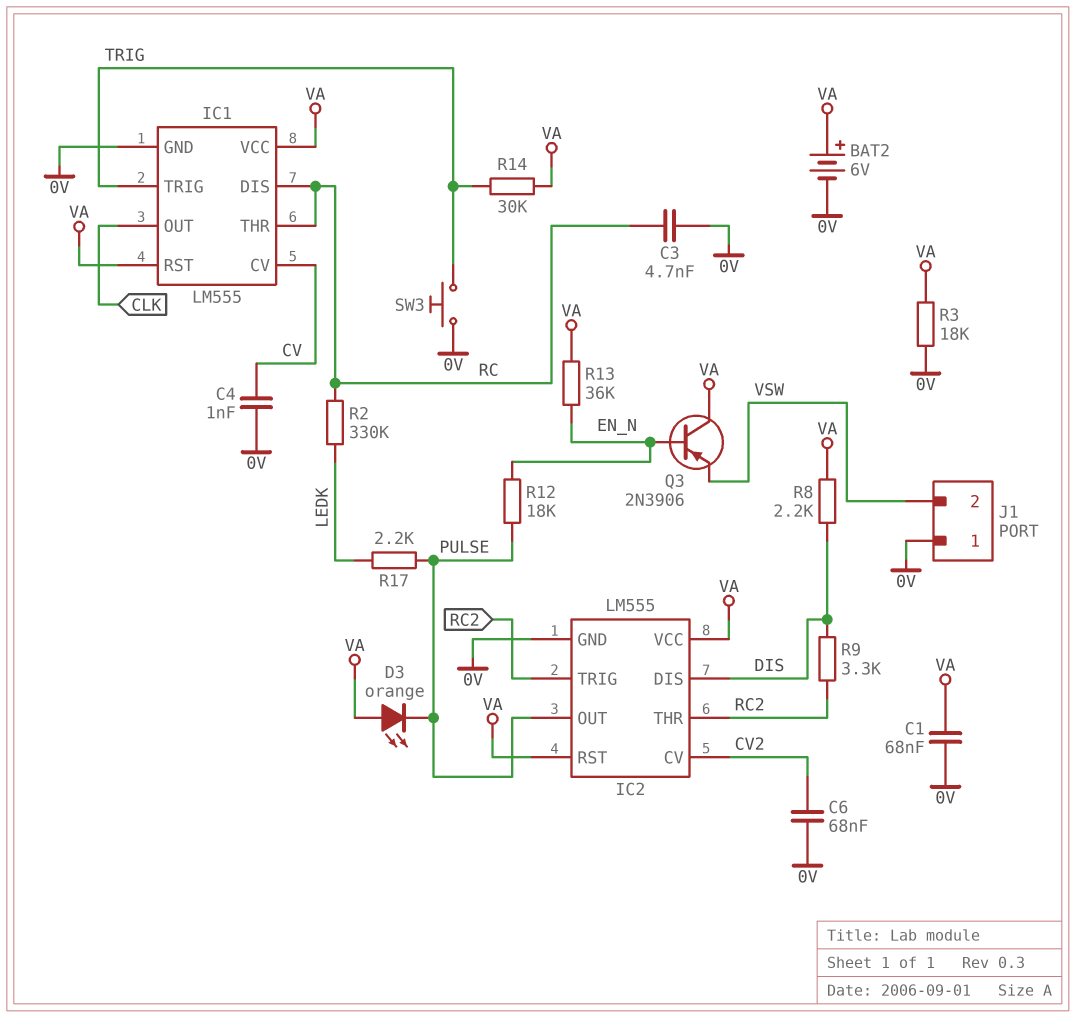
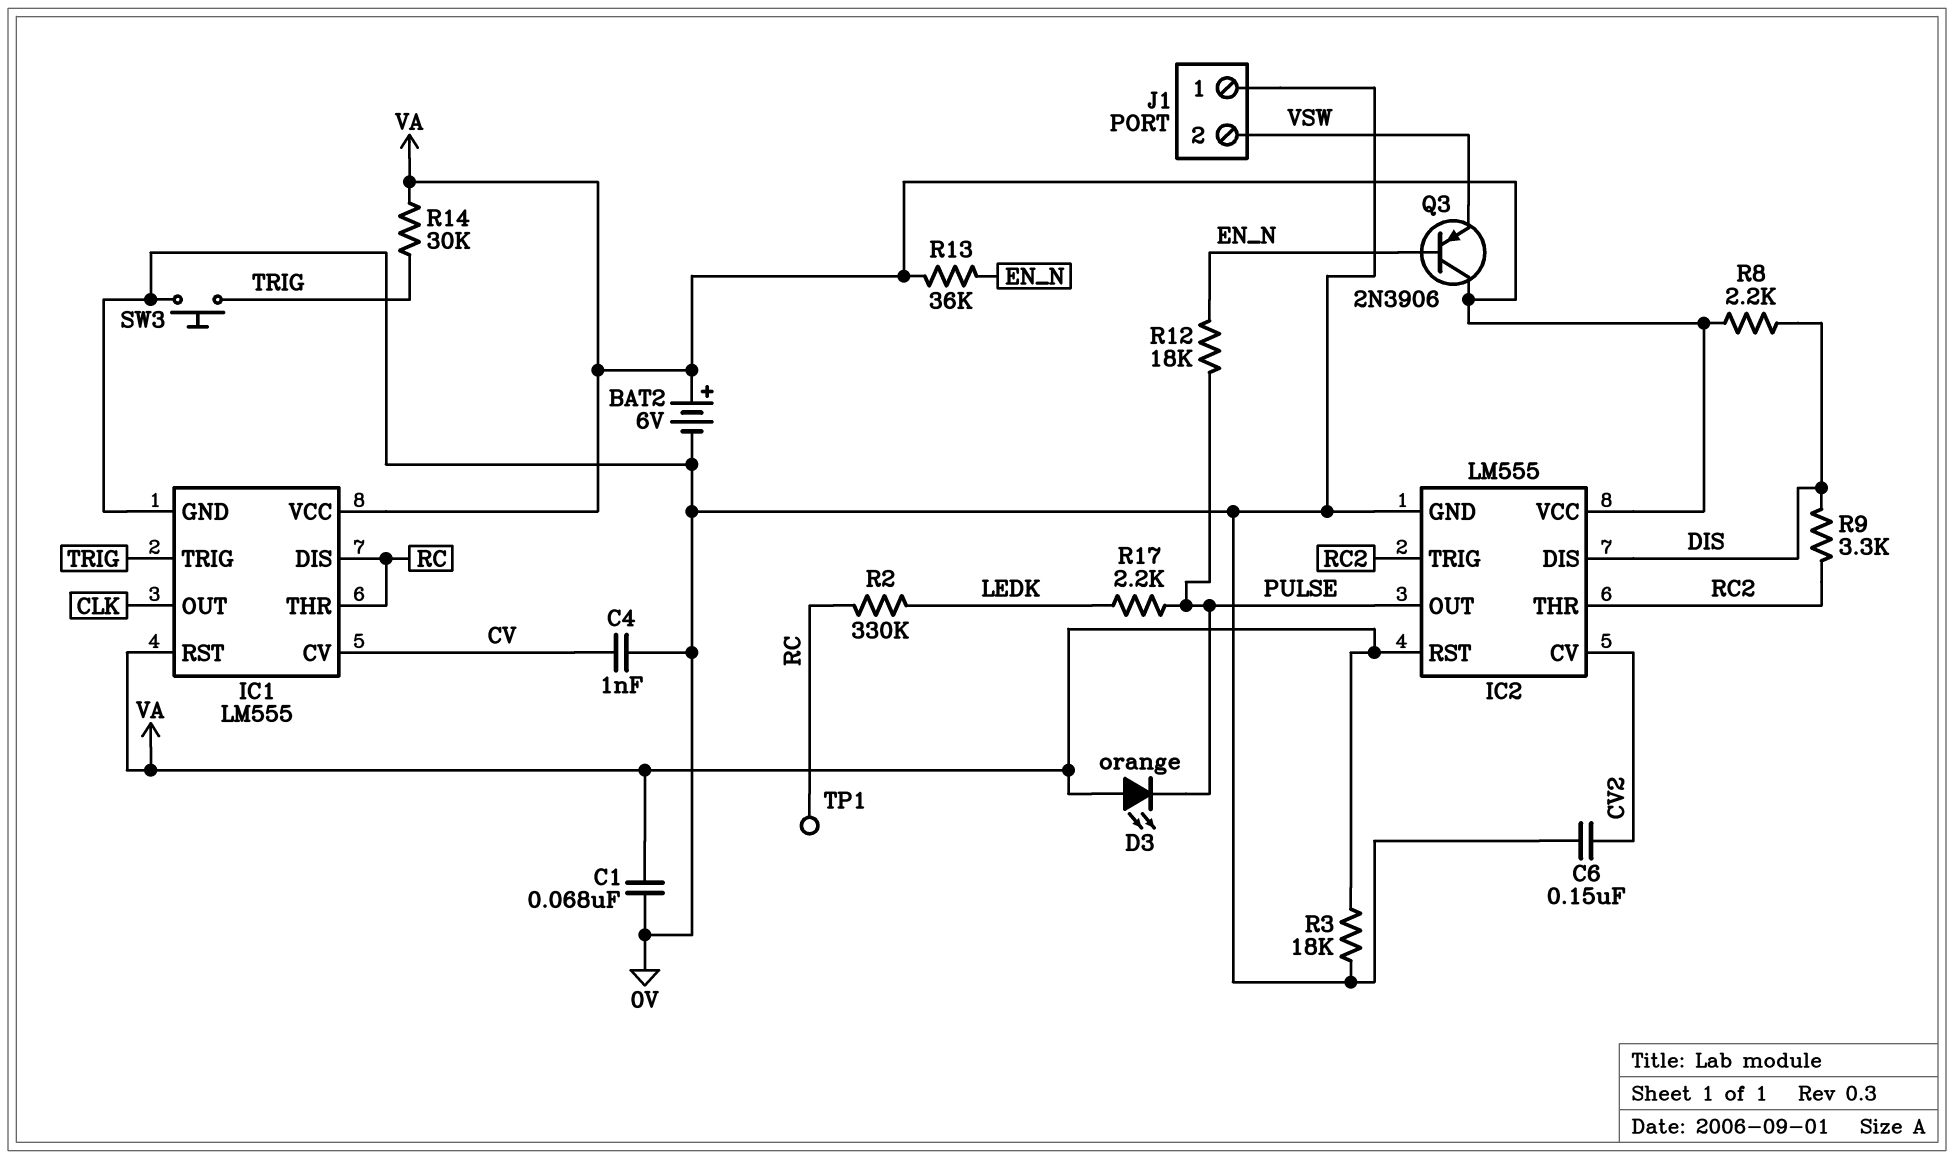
C3: 4.7nF (0V, RC) -> none
C6: 68nF (0V, CV2) -> 150nF (0V, CV2)
TP1: none -> test point (RC)

